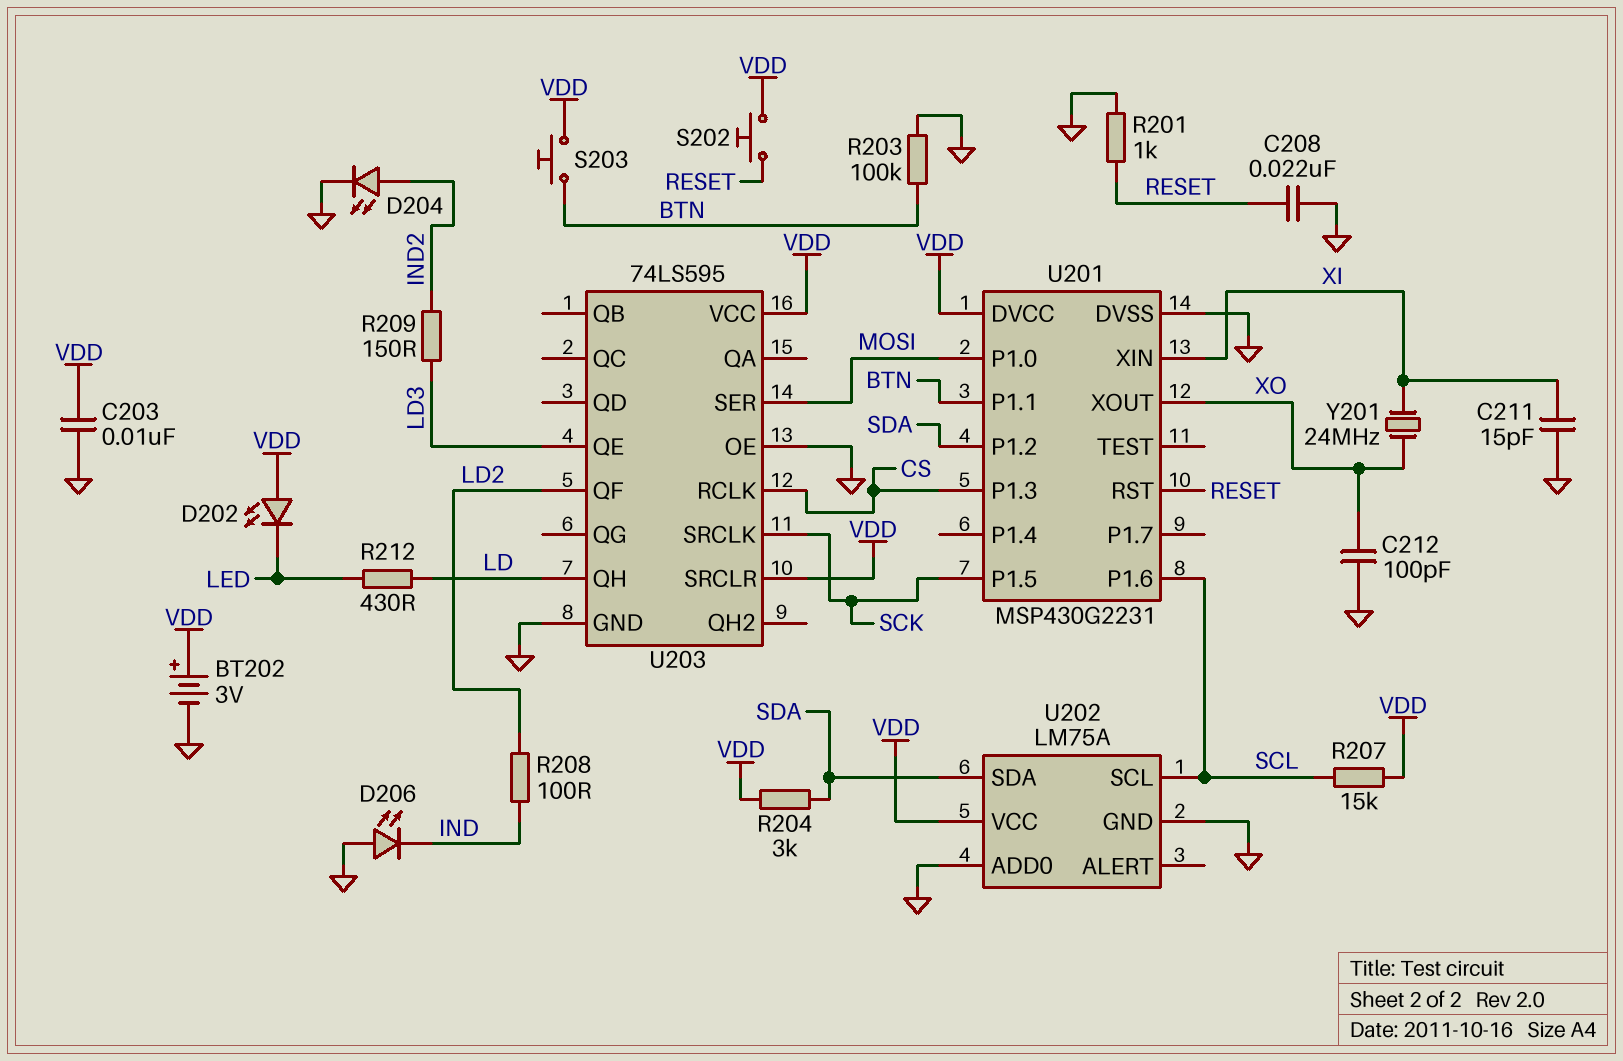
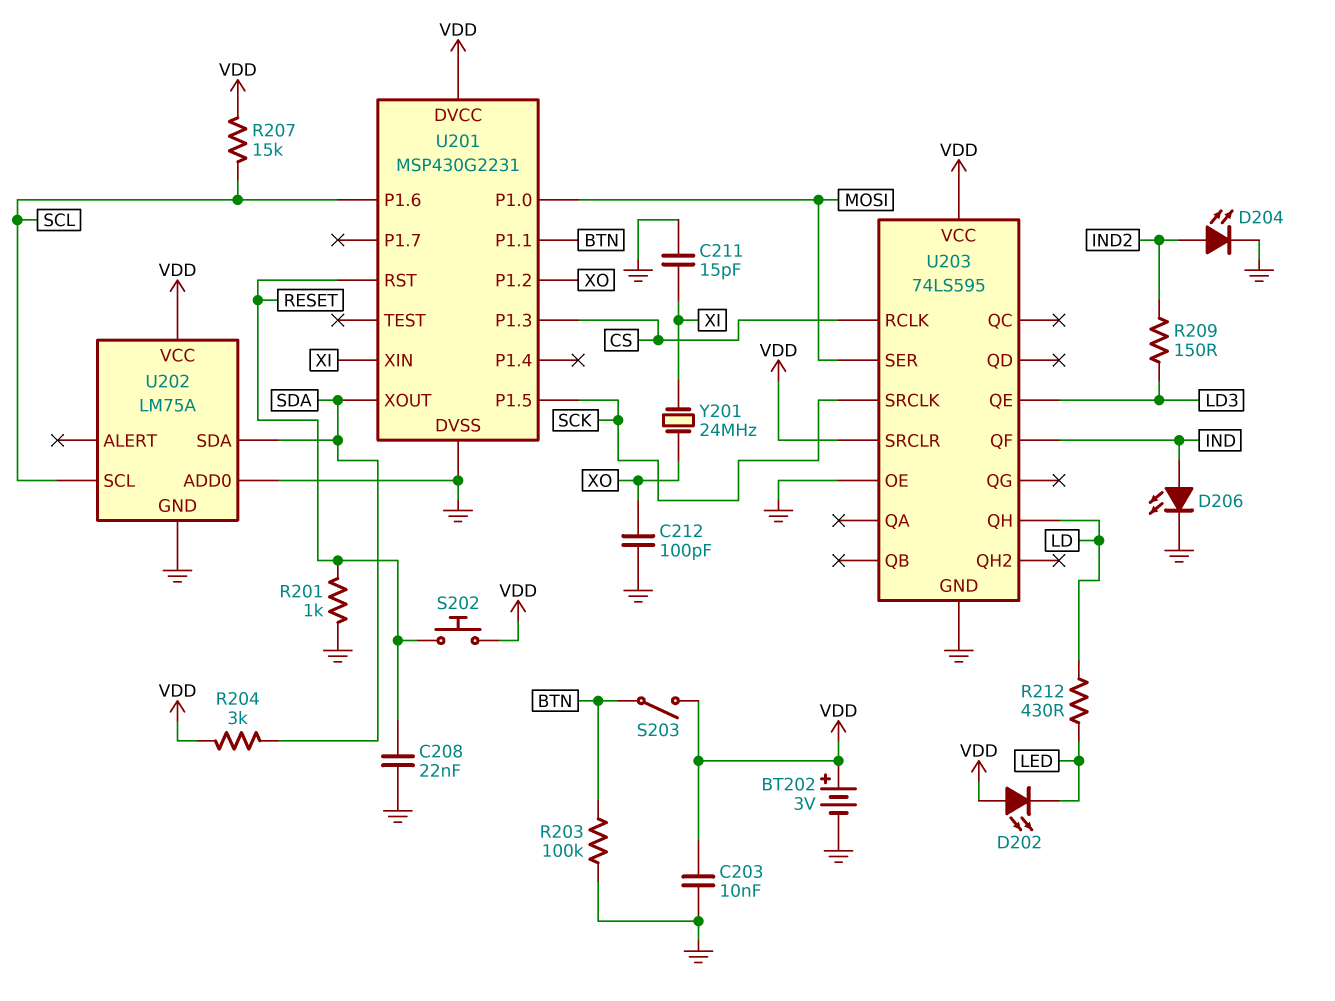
D206: LED (A GND, K IND) -> LED (A IND, K GND)
R208: 100 (IND, LD2) -> none
S203: button (BTN, VDD) -> switch (BTN, VDD)
U201 pin P1.2: SDA -> XO
U201 pin XOUT: XO -> SDA
U203 pin QF: LD2 -> IND

